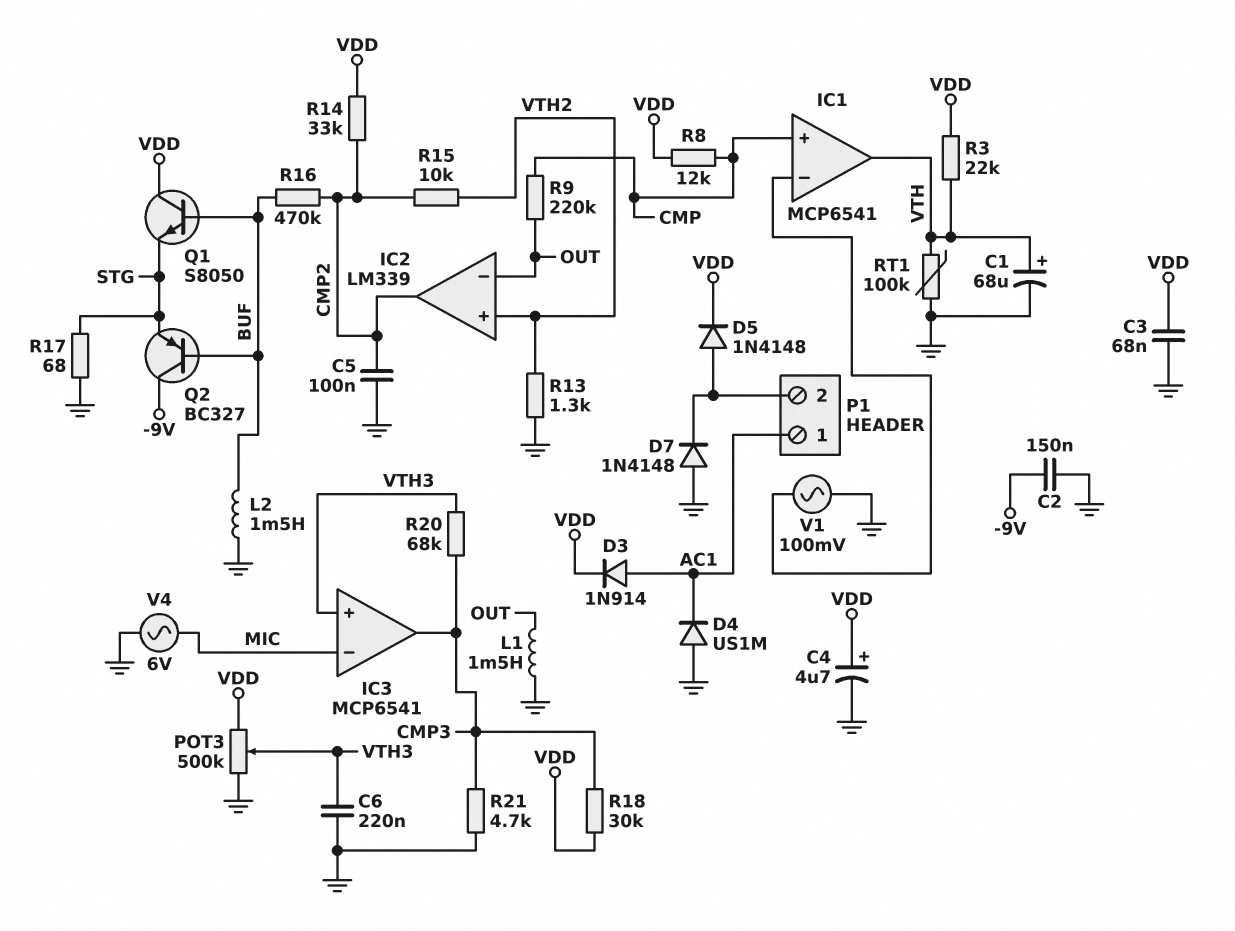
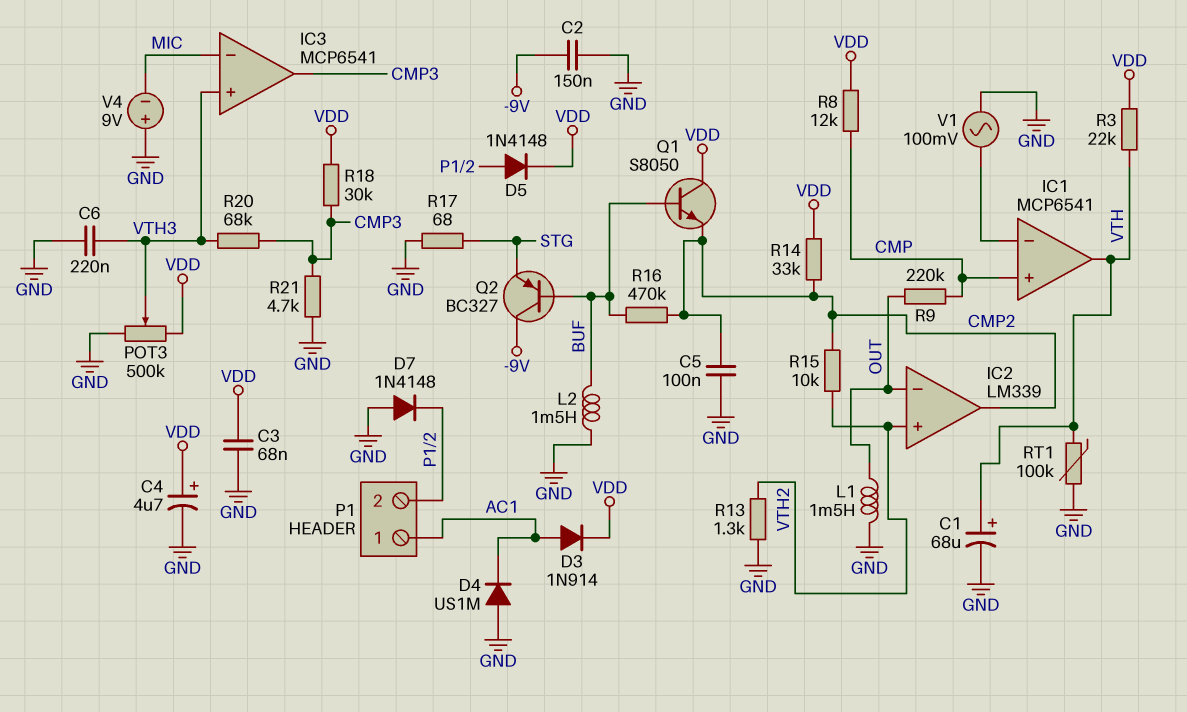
Q1: NPN S8050 (B BUF, C VDD, E STG) -> NPN S8050 (B BUF, C VDD, E CMP2)
V4: AC 6V (GND, MIC) -> 9V (plus GND, minus MIC)

